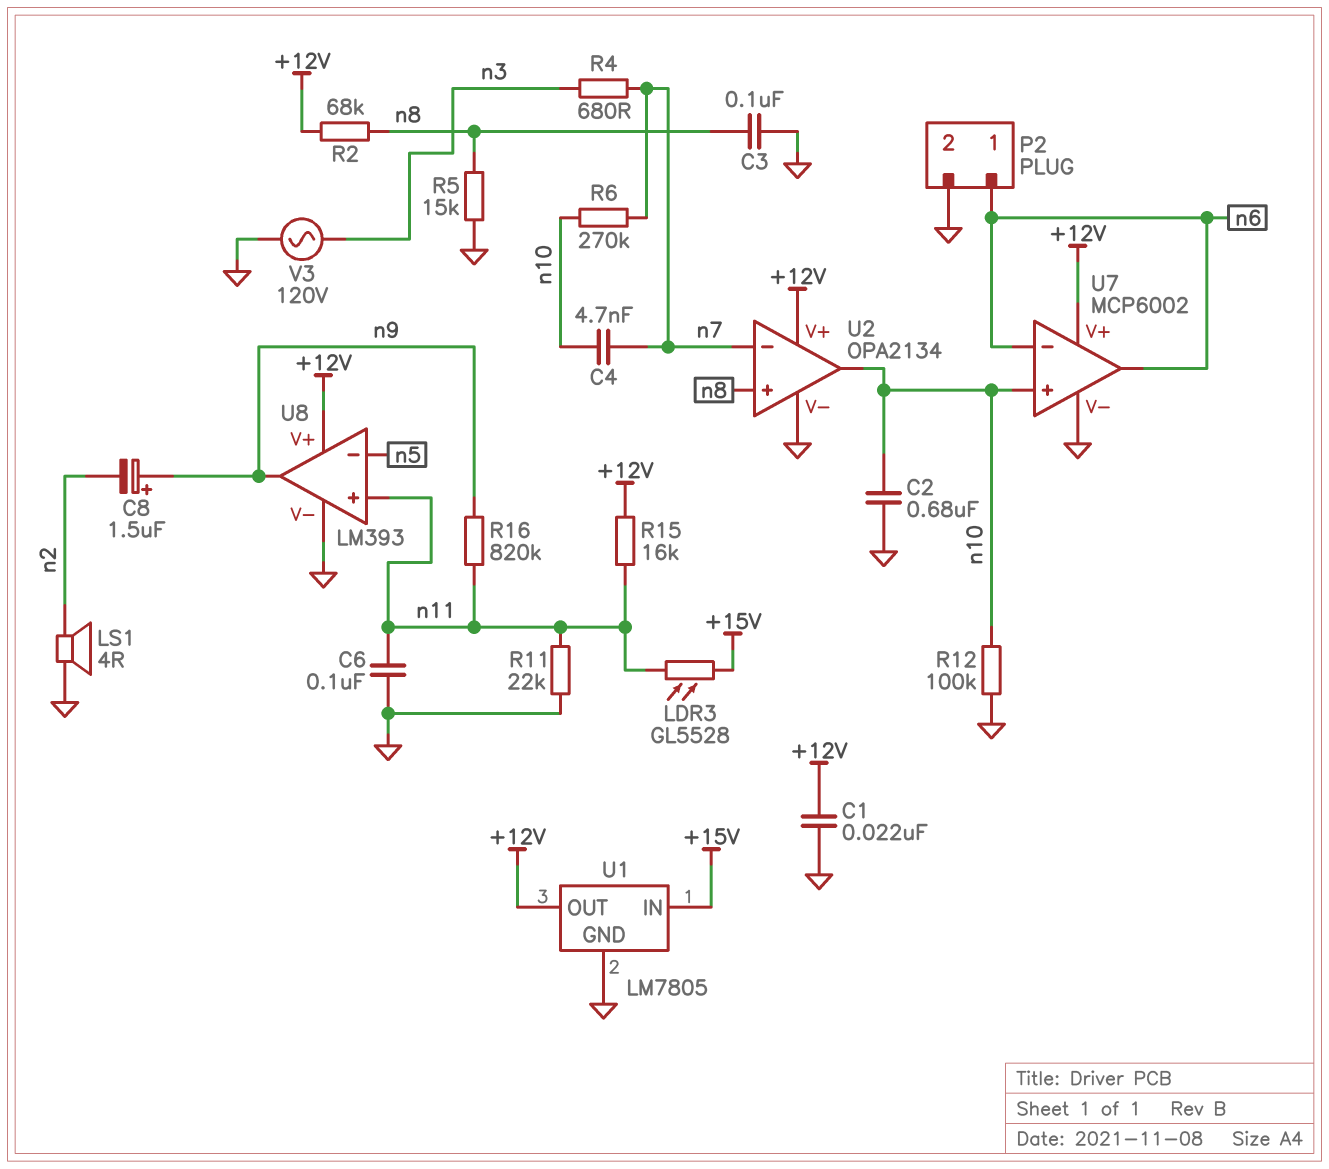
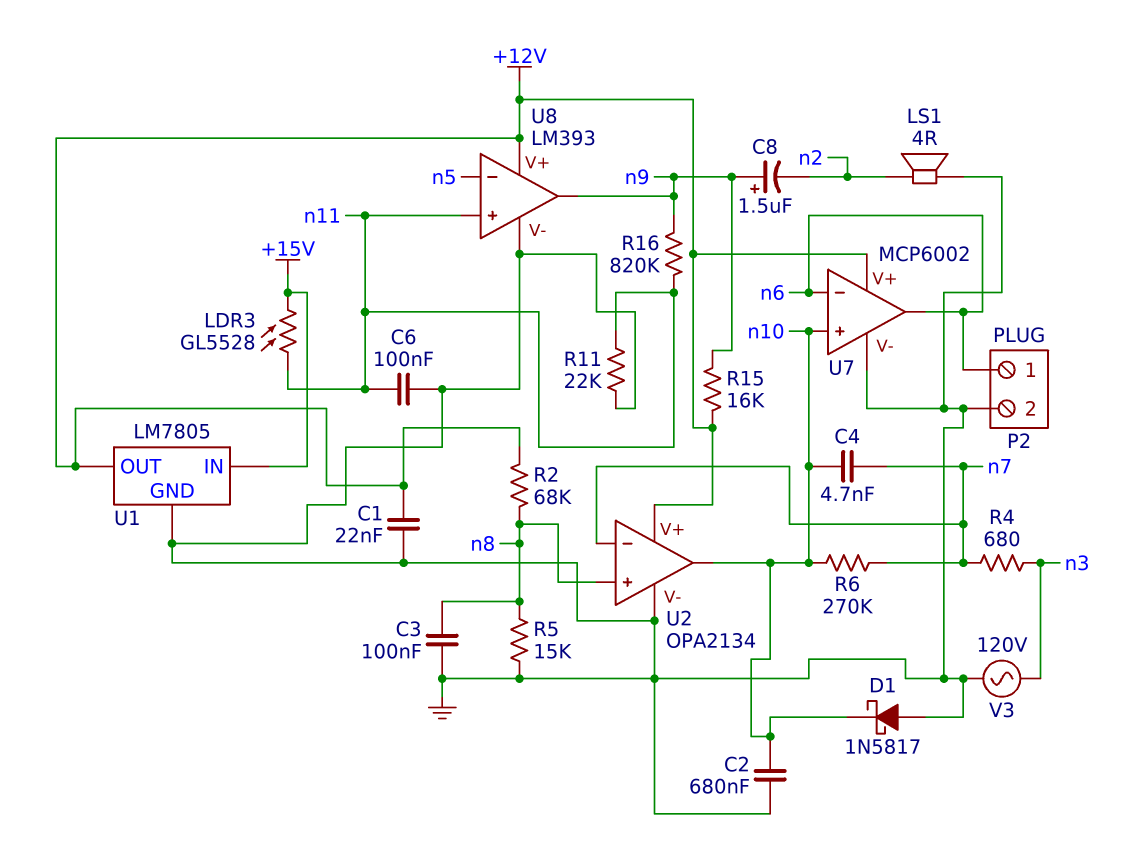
D1: none -> schottky 1N5817 (A GND, K n10)
R12: 100k (GND, n10) -> none
R15: 16k (+12V, n11) -> 16k (+12V, n9)

